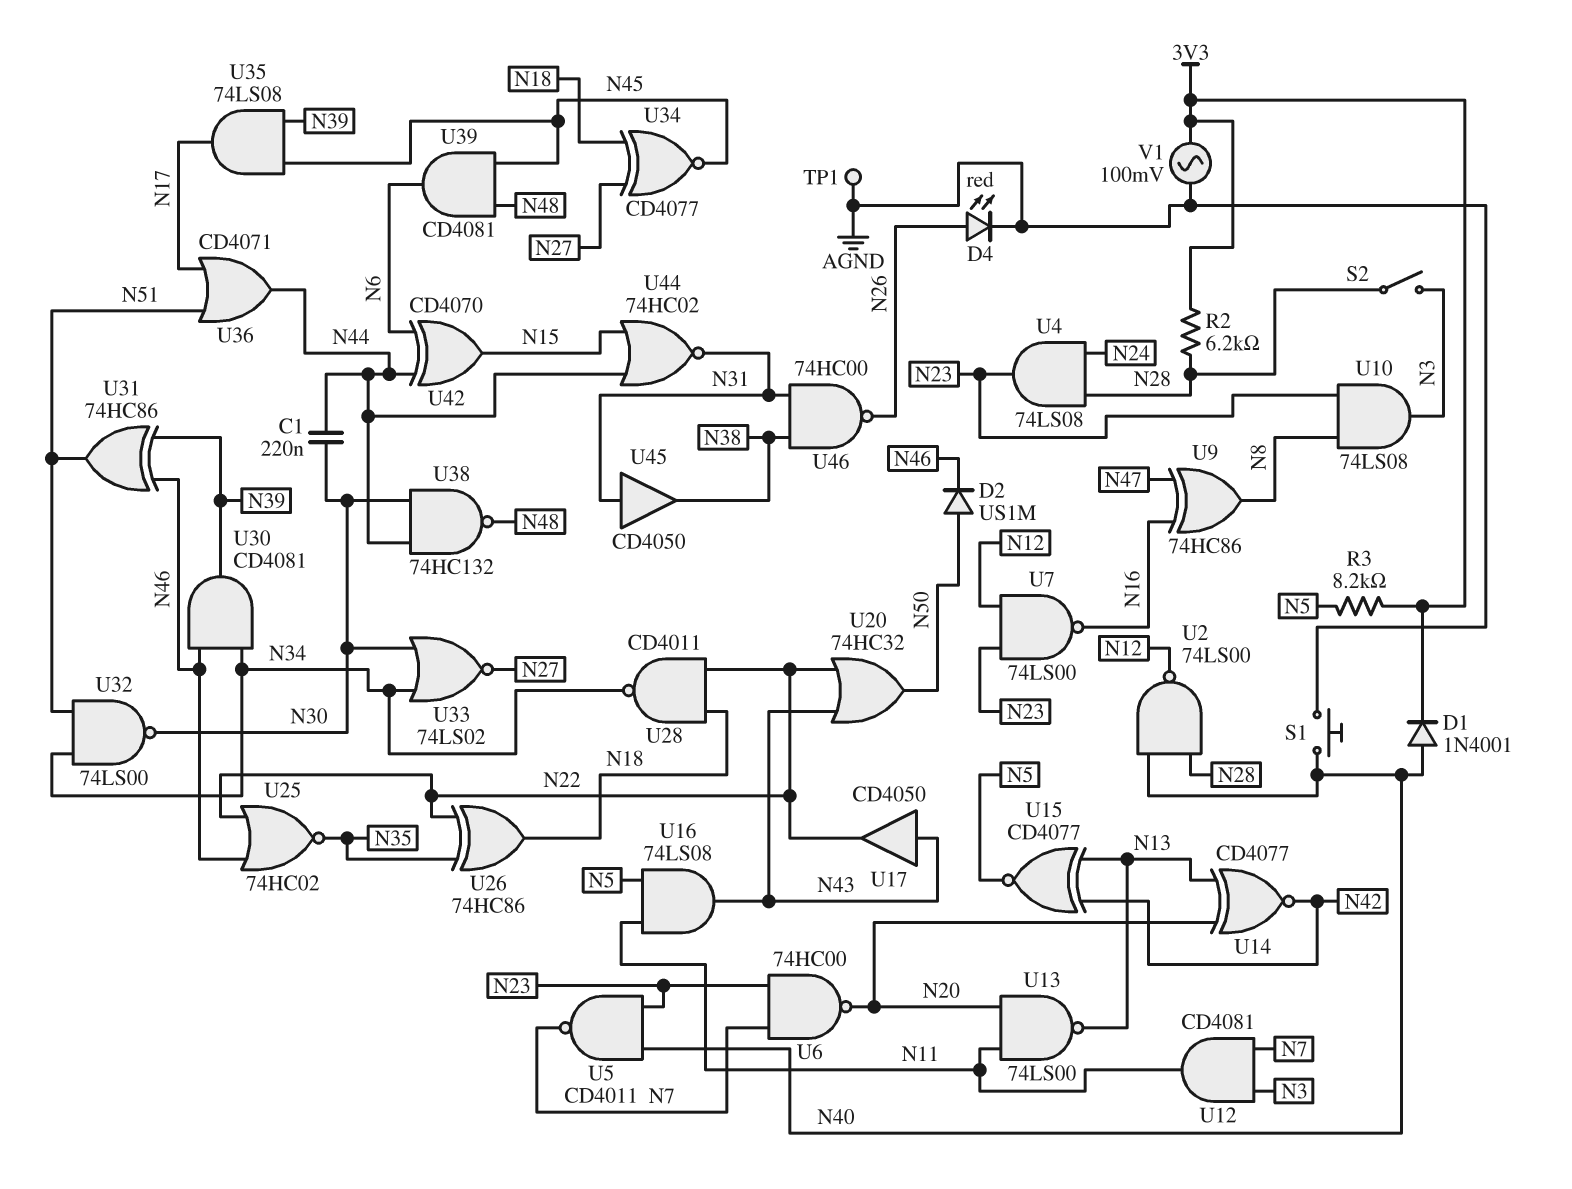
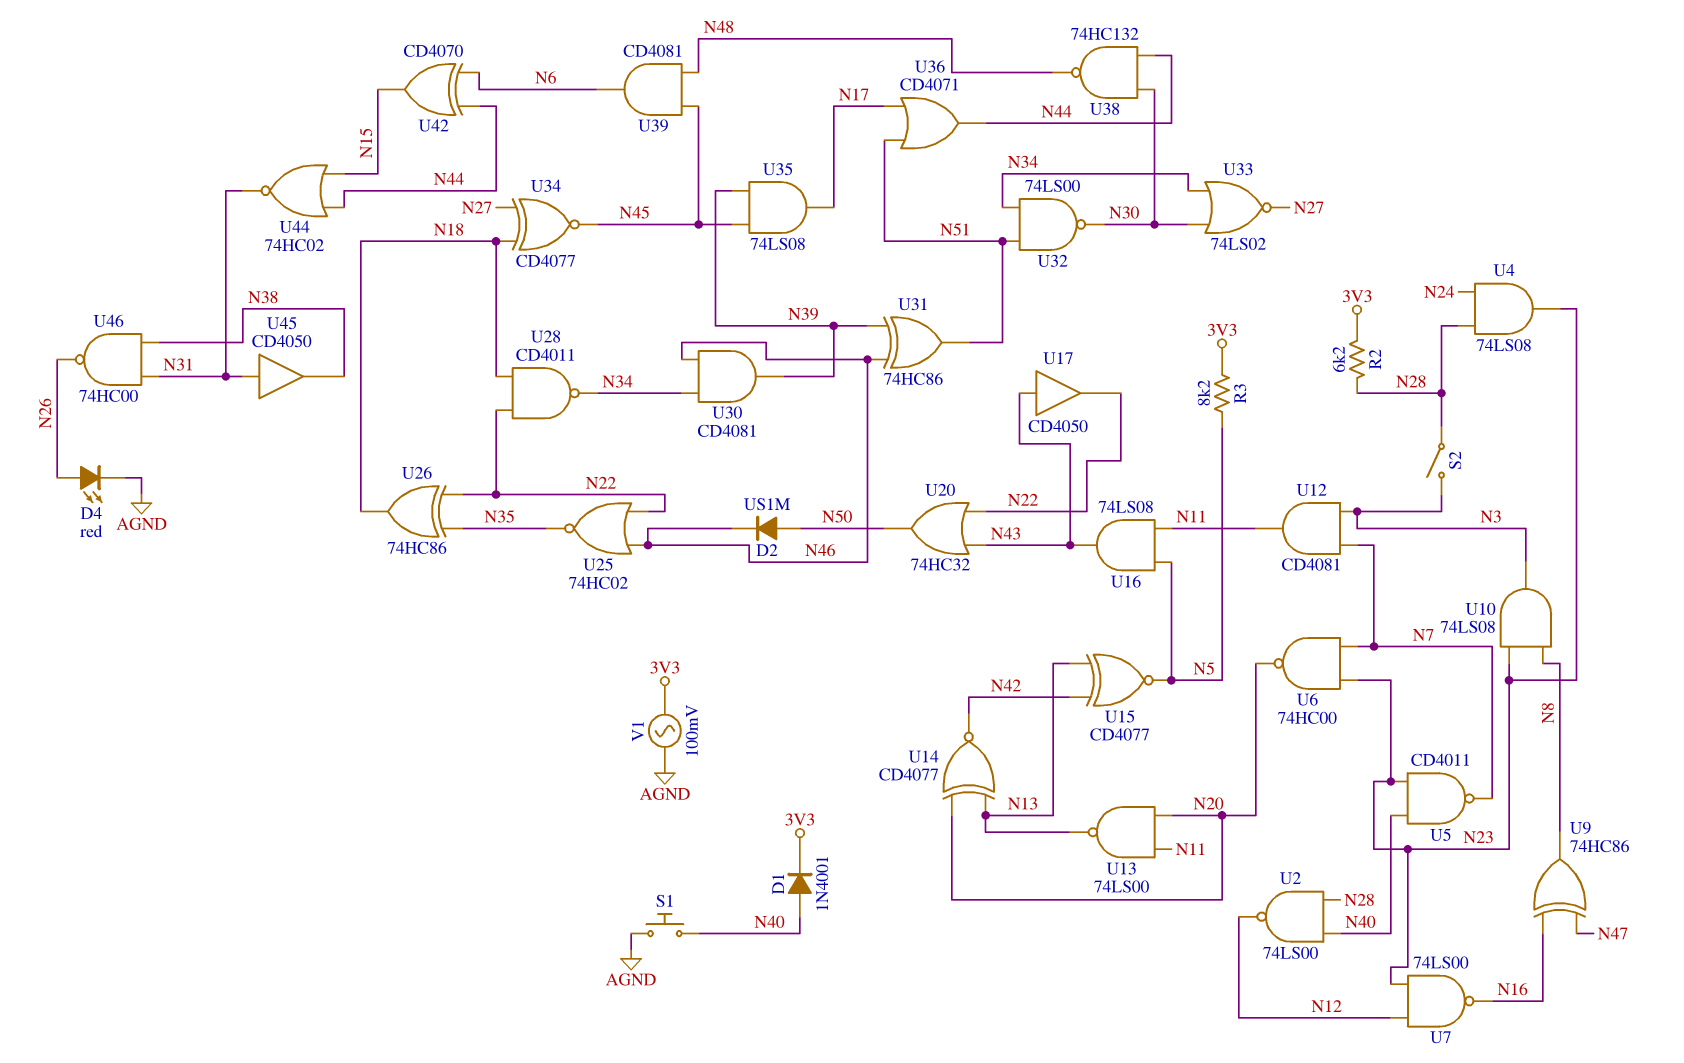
C1: 220nF (N30, N44) -> none
TP1: test point (AGND) -> none

